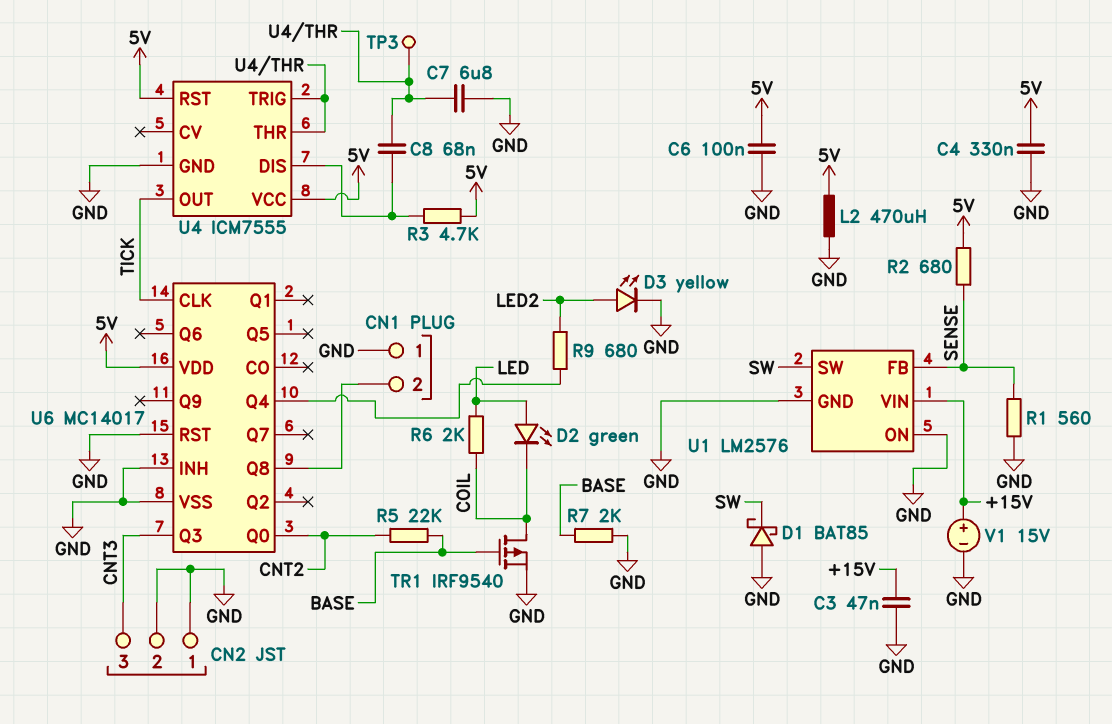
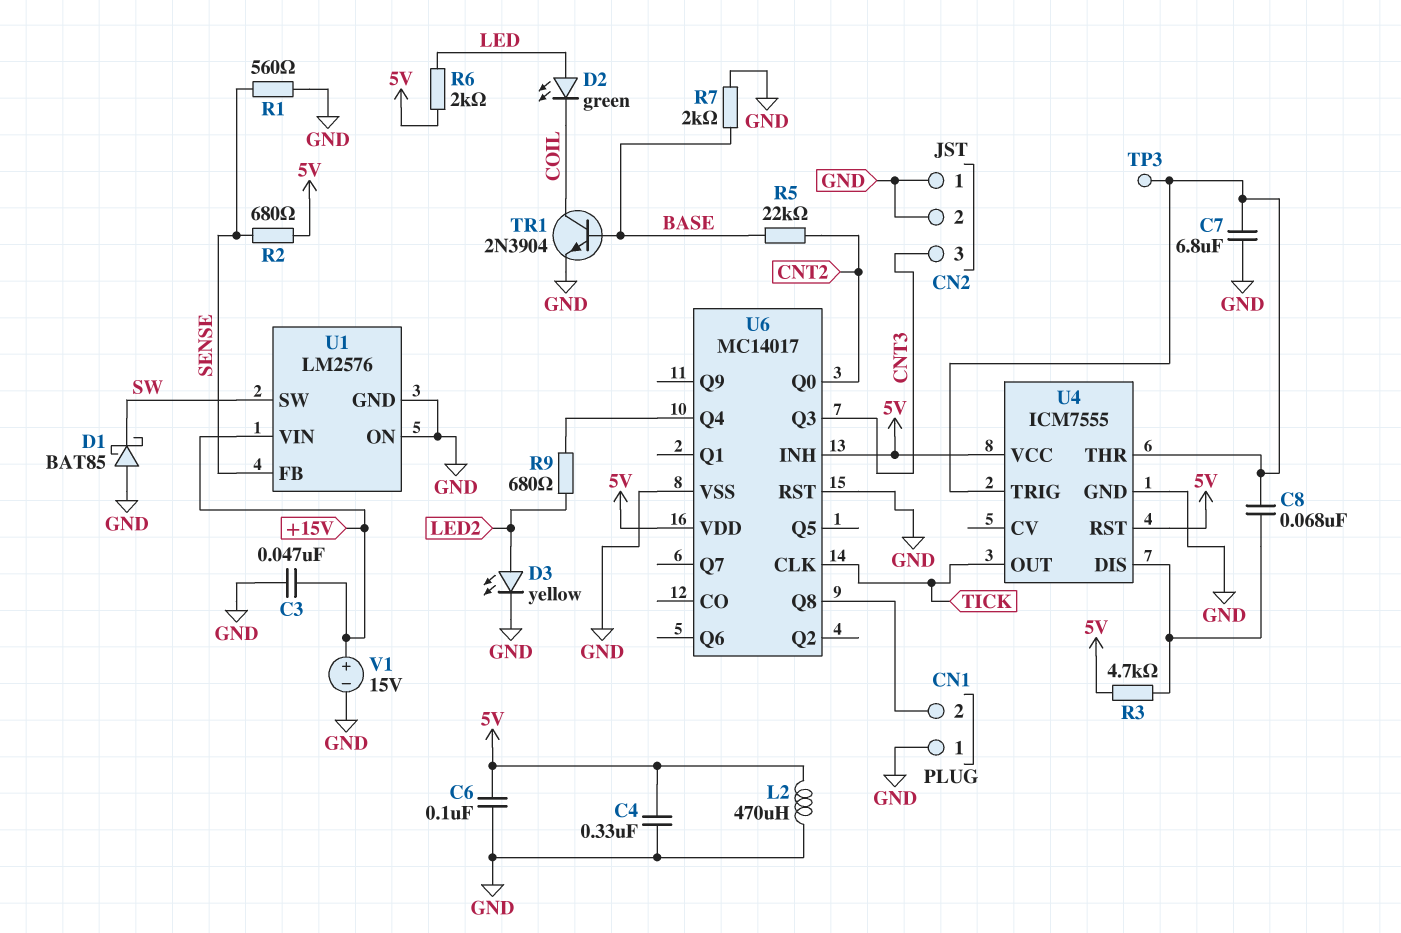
R6: 2k (COIL, LED) -> 2k (5V, LED)
TR1: PMOS IRF9540 (G BASE, D COIL, S GND) -> NPN 2N3904 (B BASE, C COIL, E GND)
U6 pin INH: GND -> 5V

